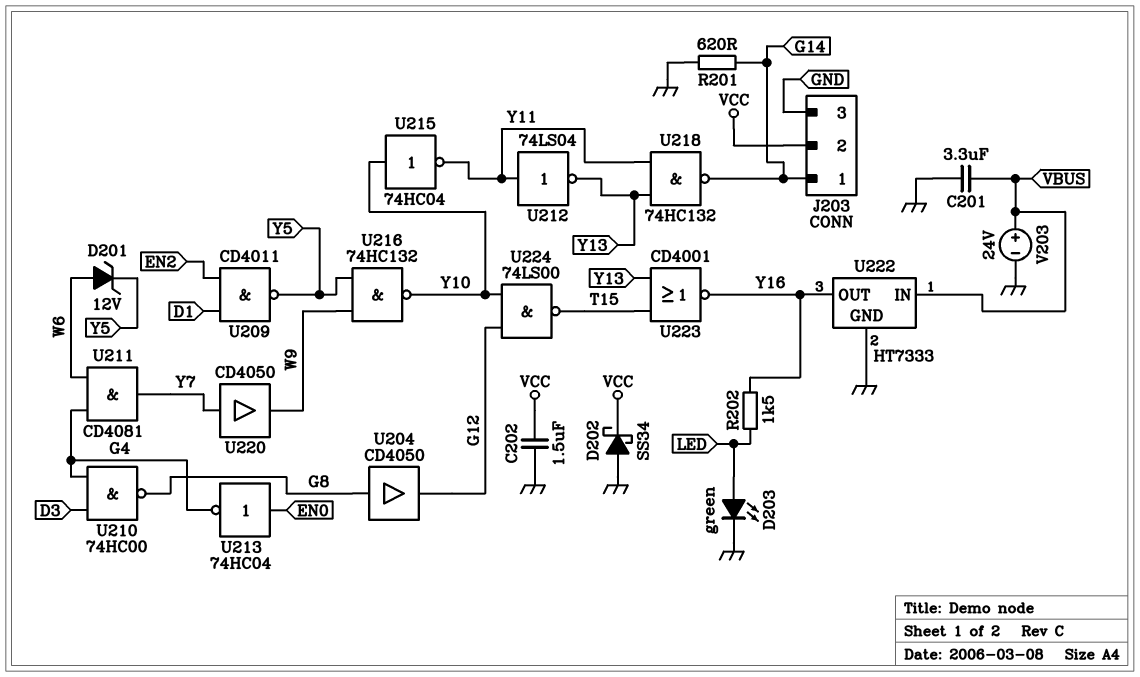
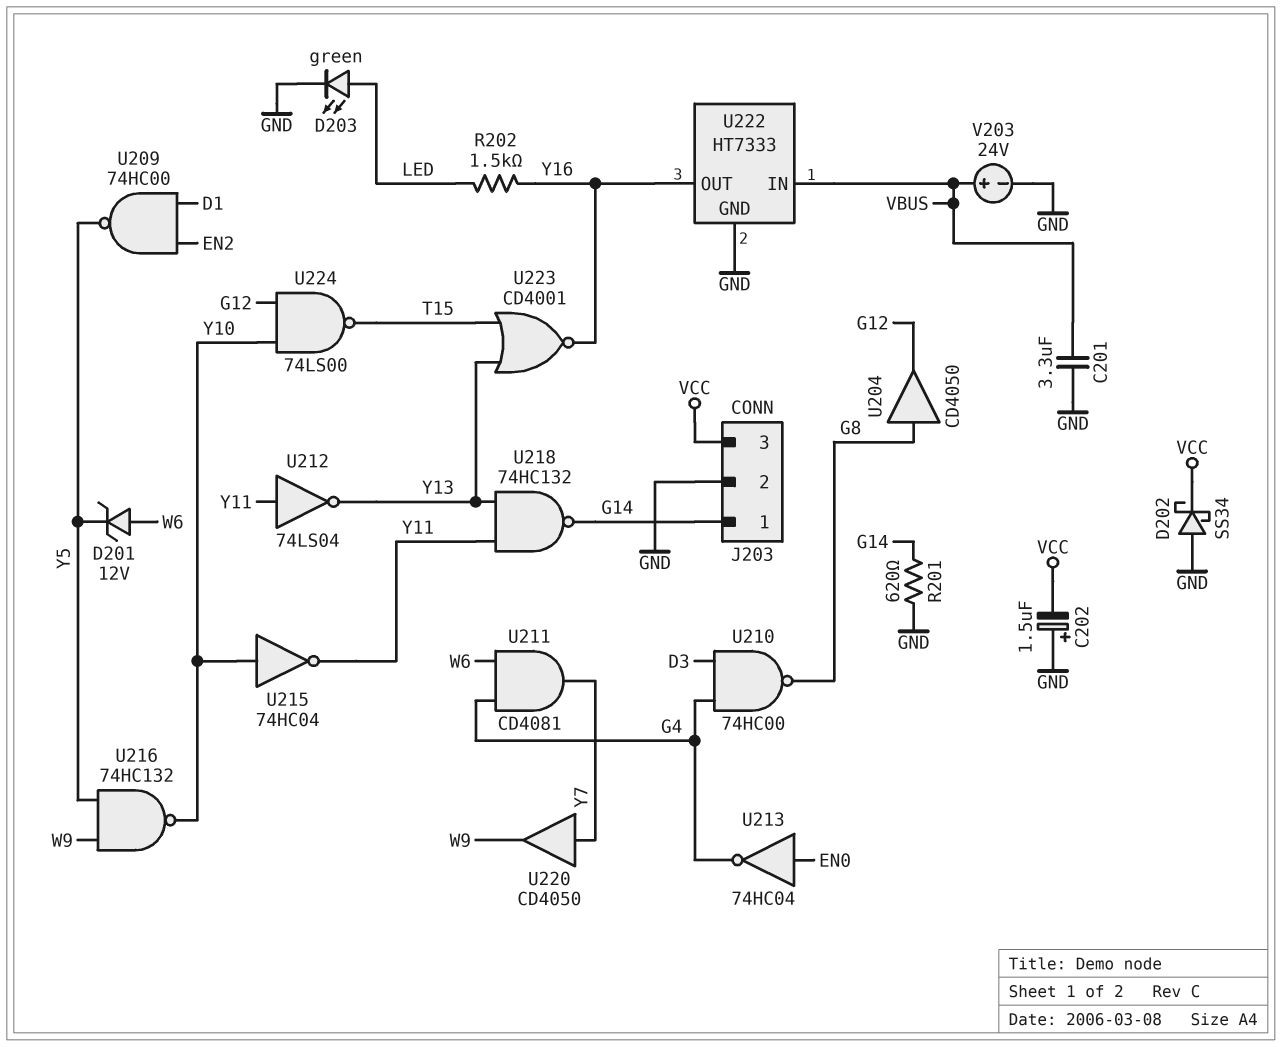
C202: 1.5uF (GND, VCC) -> 1.5uF (plus GND, minus VCC)
J203 pin 2: VCC -> GND
J203 pin 3: GND -> VCC
U209: NAND CD4011 (in D1, in EN2, out Y5) -> NAND 74HC00 (in D1, in EN2, out Y5)

